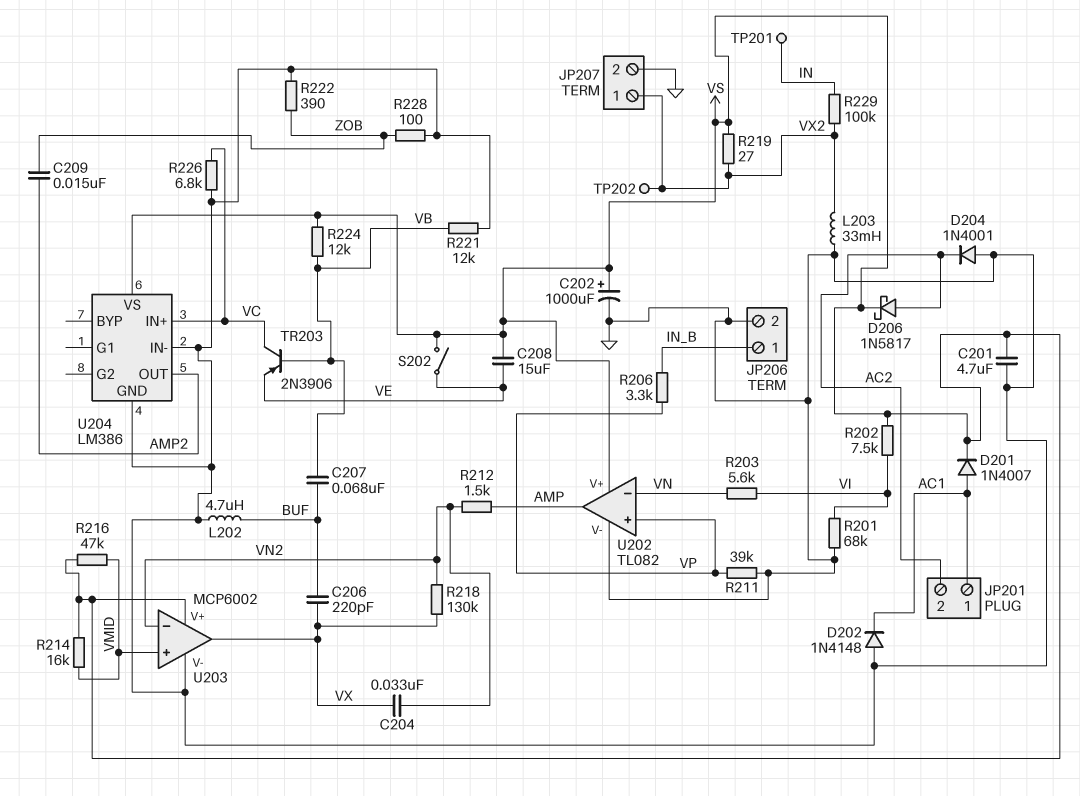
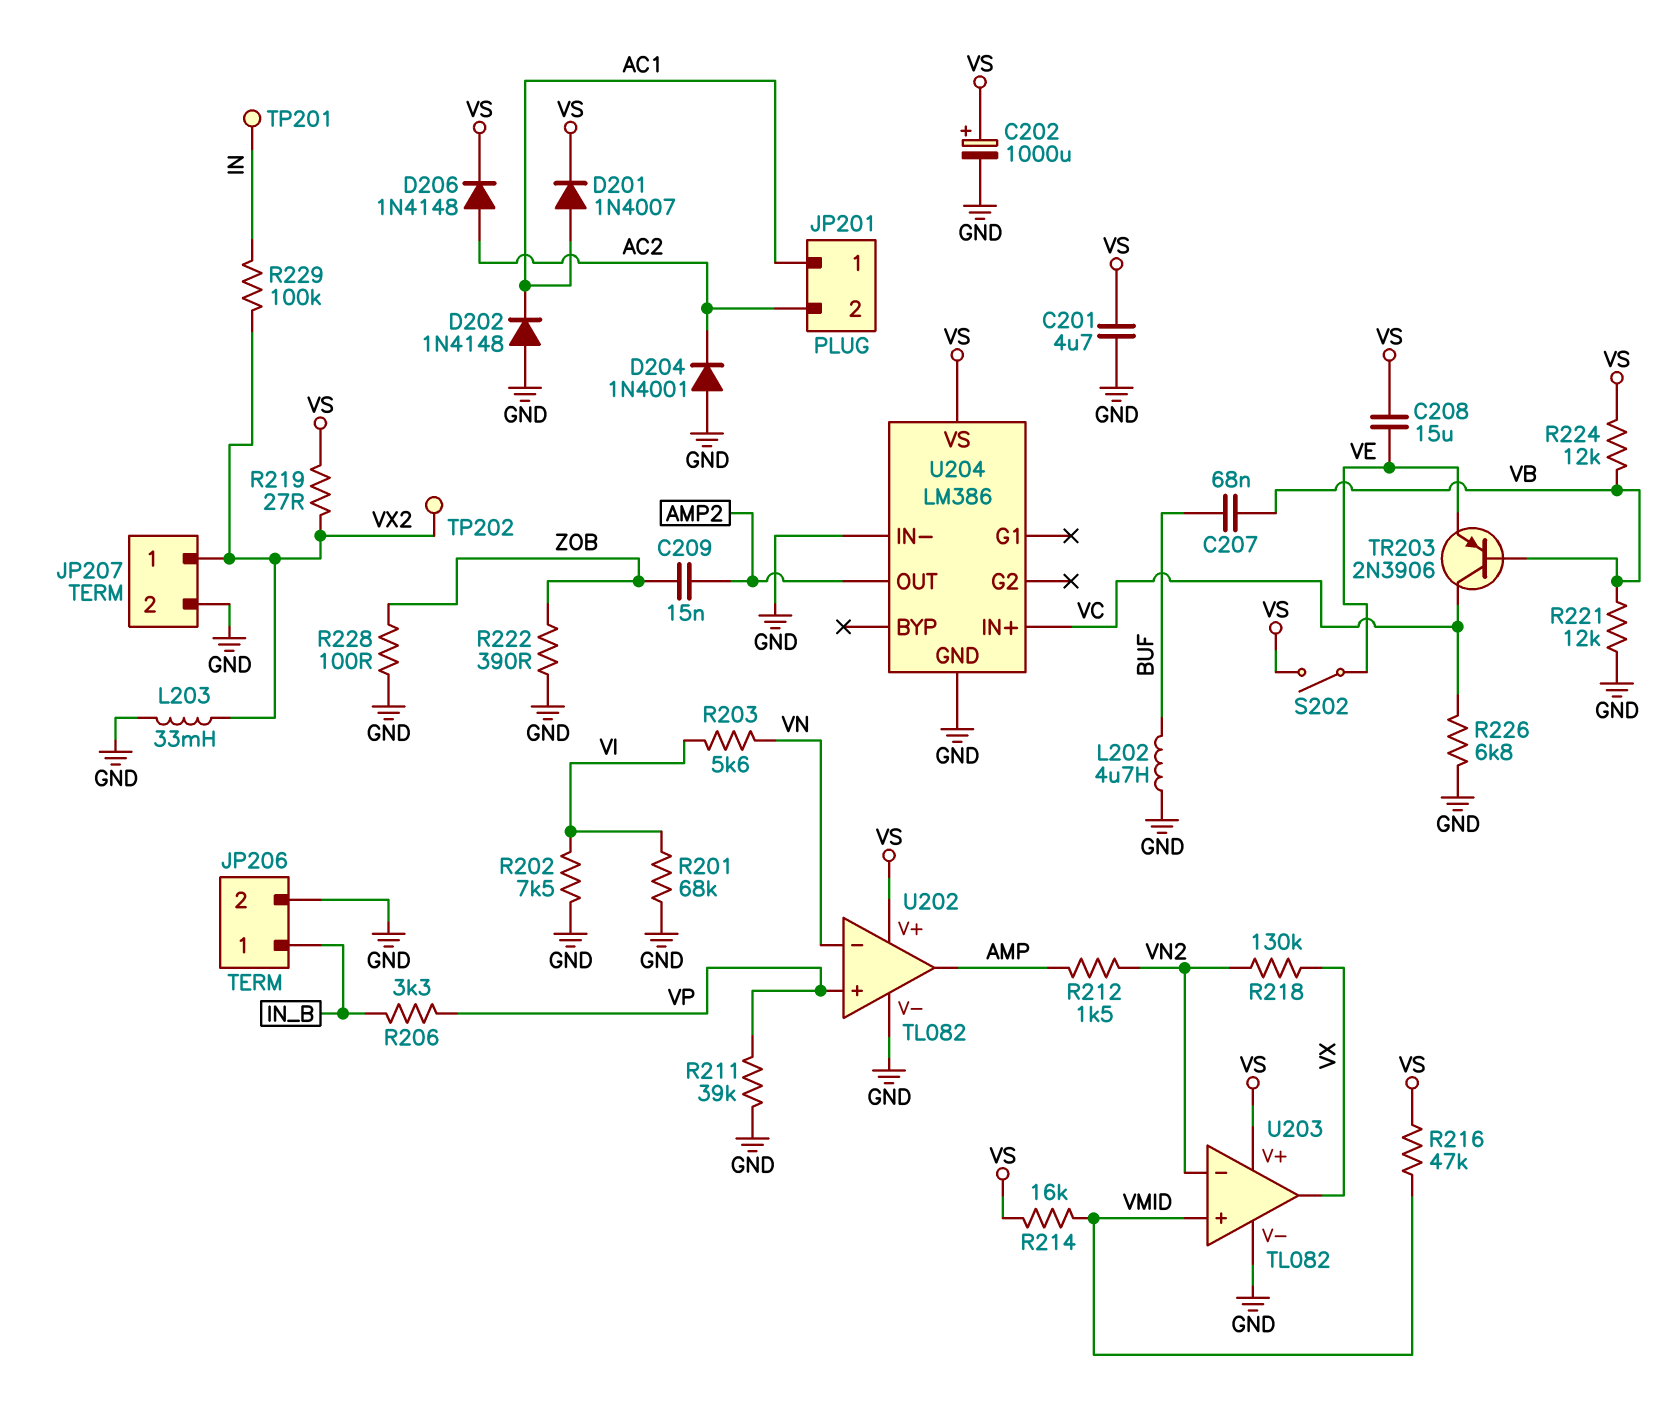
C204: 33nF (VN2, VX) -> none
C206: 220pF (BUF, VX) -> none
D206: schottky 1N5817 (A AC2, K VS) -> diode 1N4148 (A AC2, K VS)
R202: 7.5k (VI, VS) -> 7.5k (GND, VI)
U203: MCP6002 -> TL082

